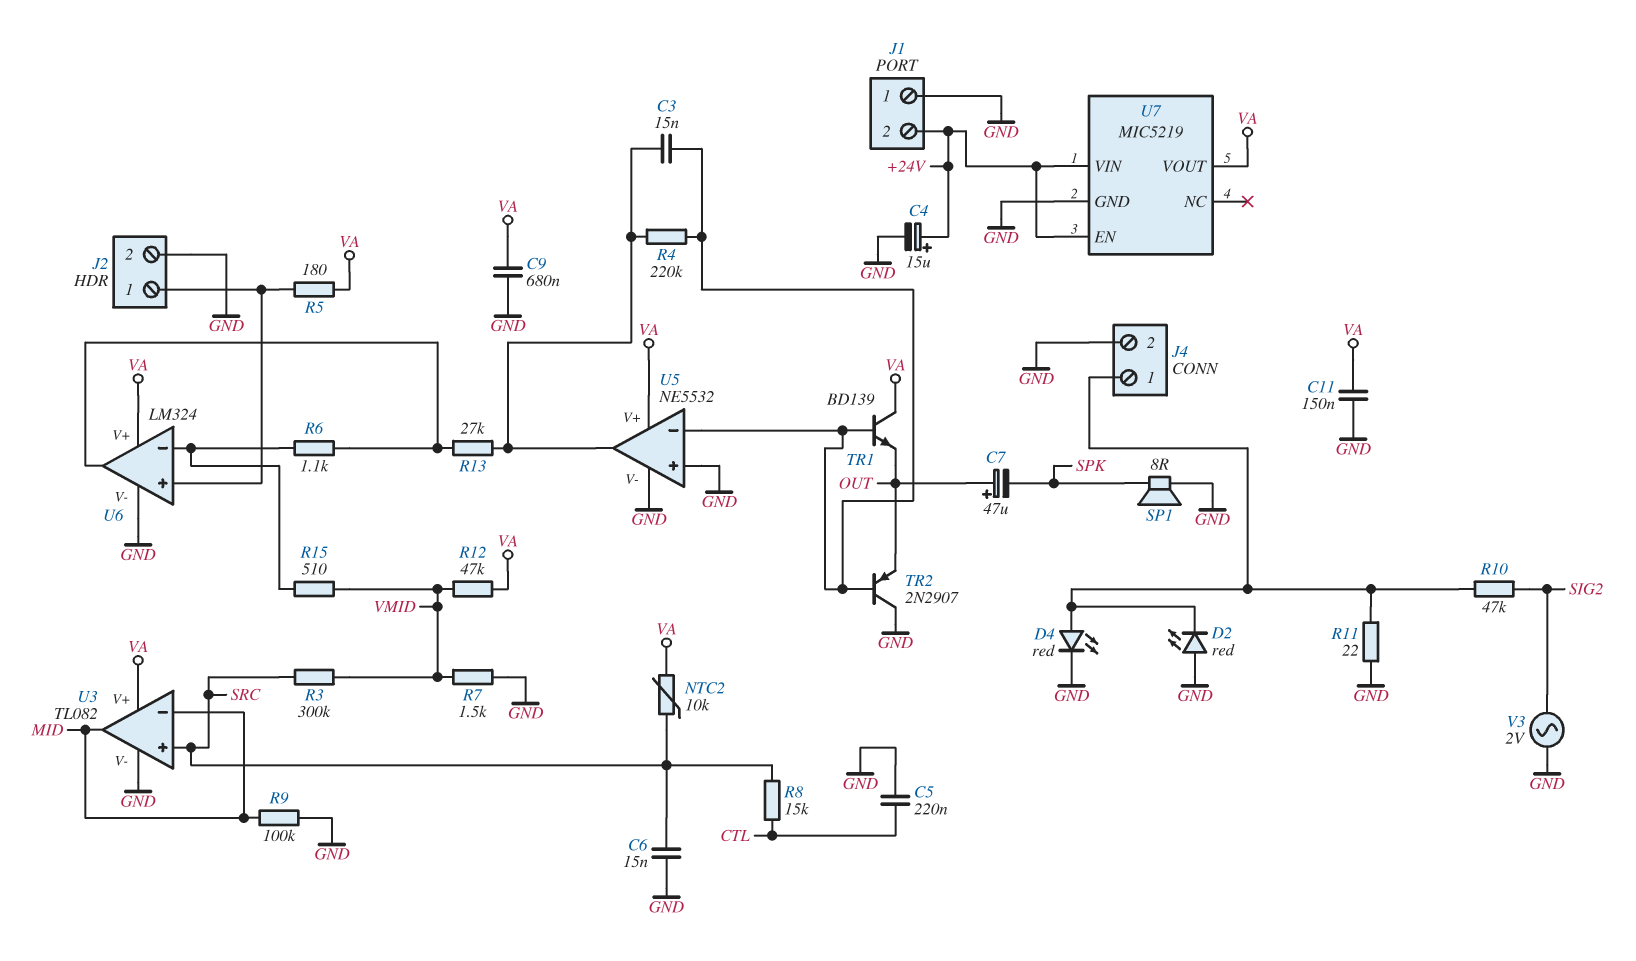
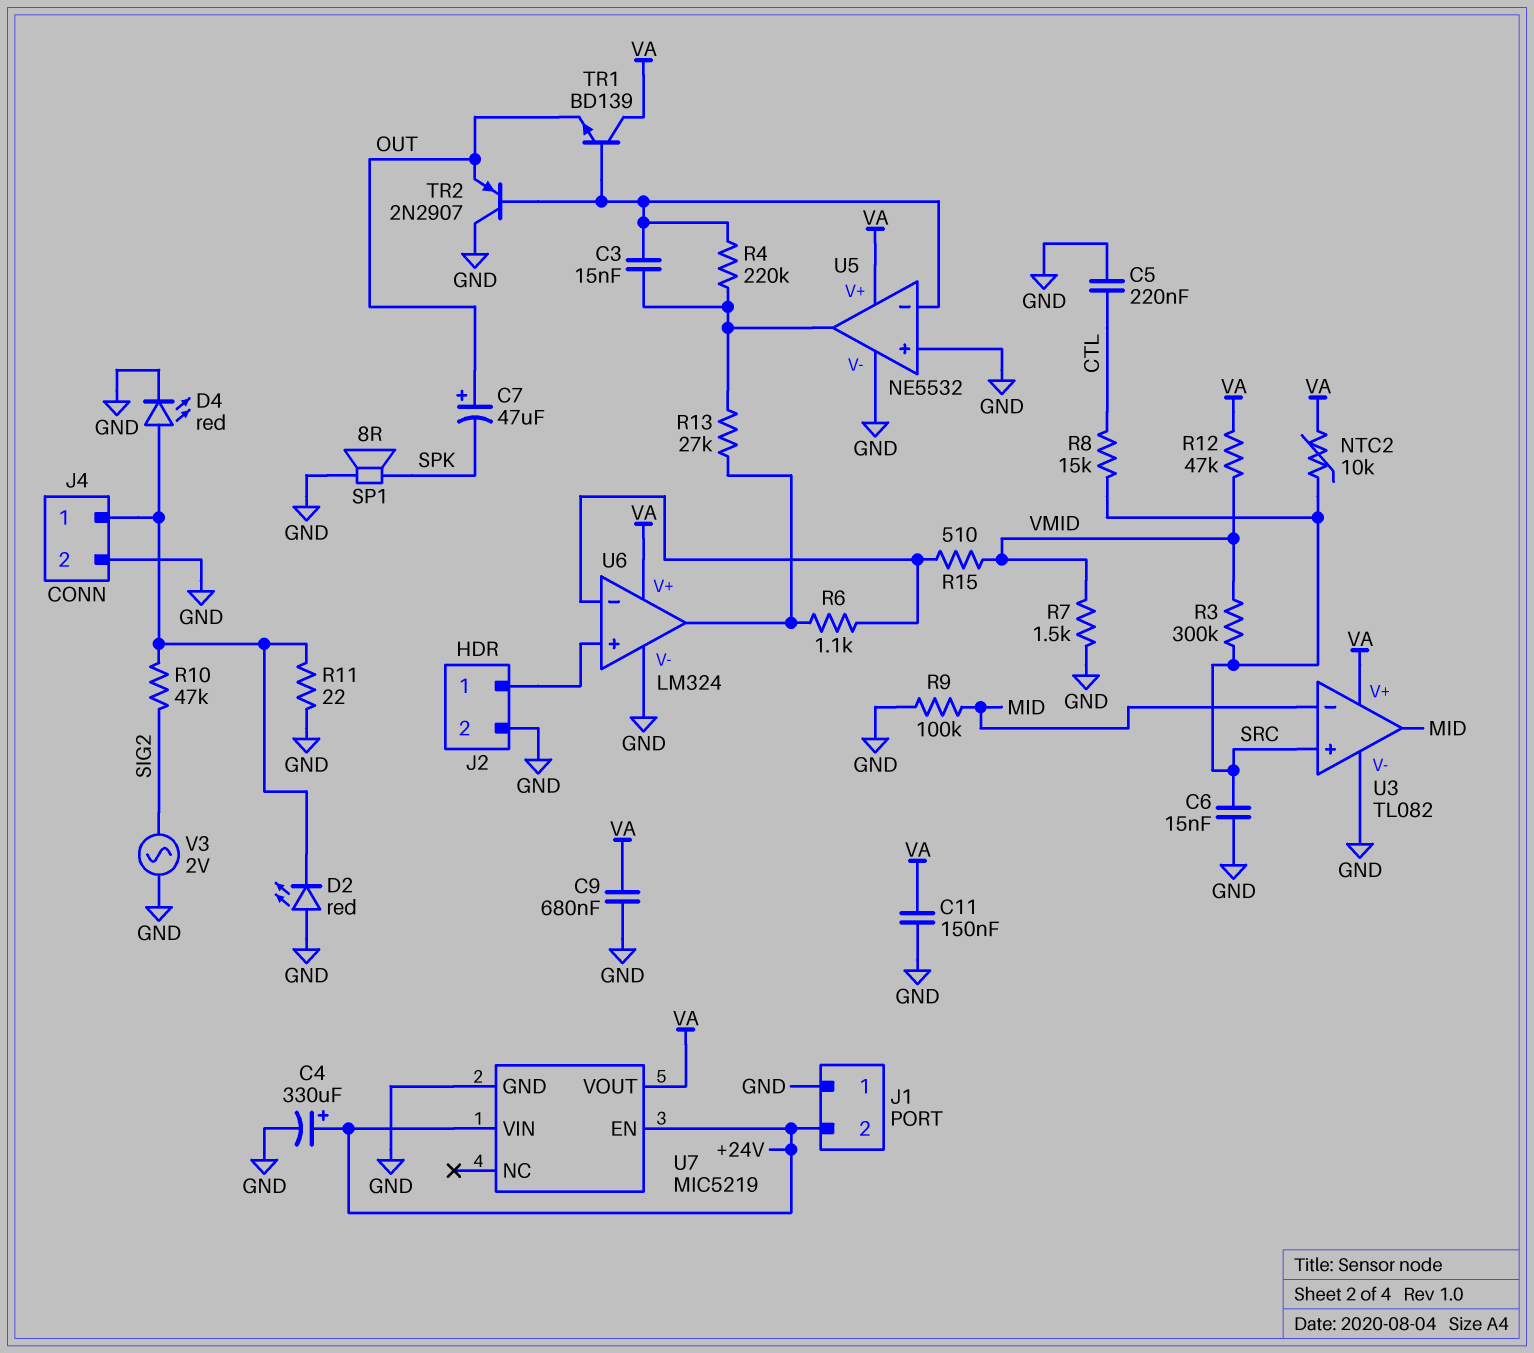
C4: 15uF (plus +24V, minus GND) -> 330uF (plus +24V, minus GND)
R5: 180 (J2/1, VA) -> none

